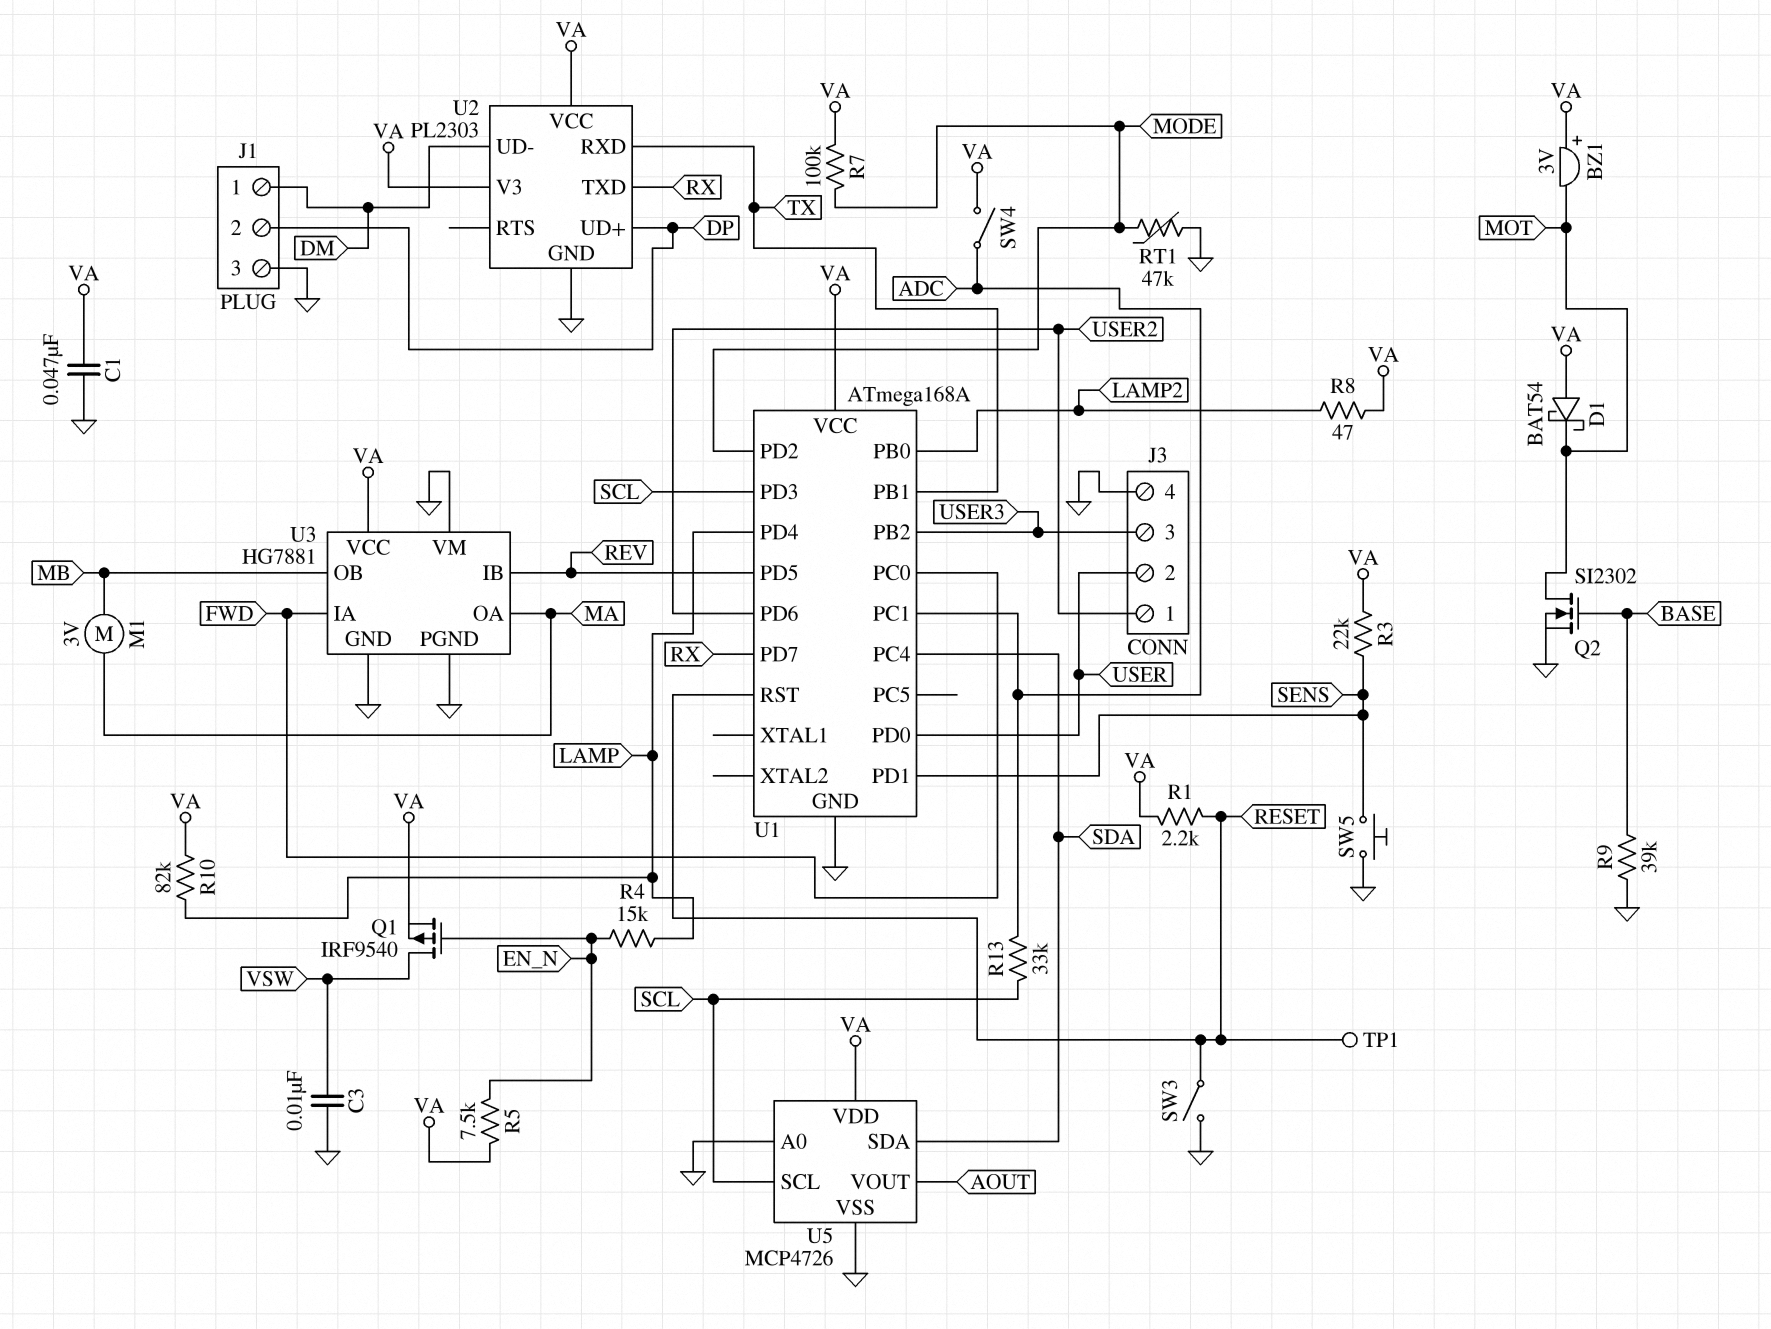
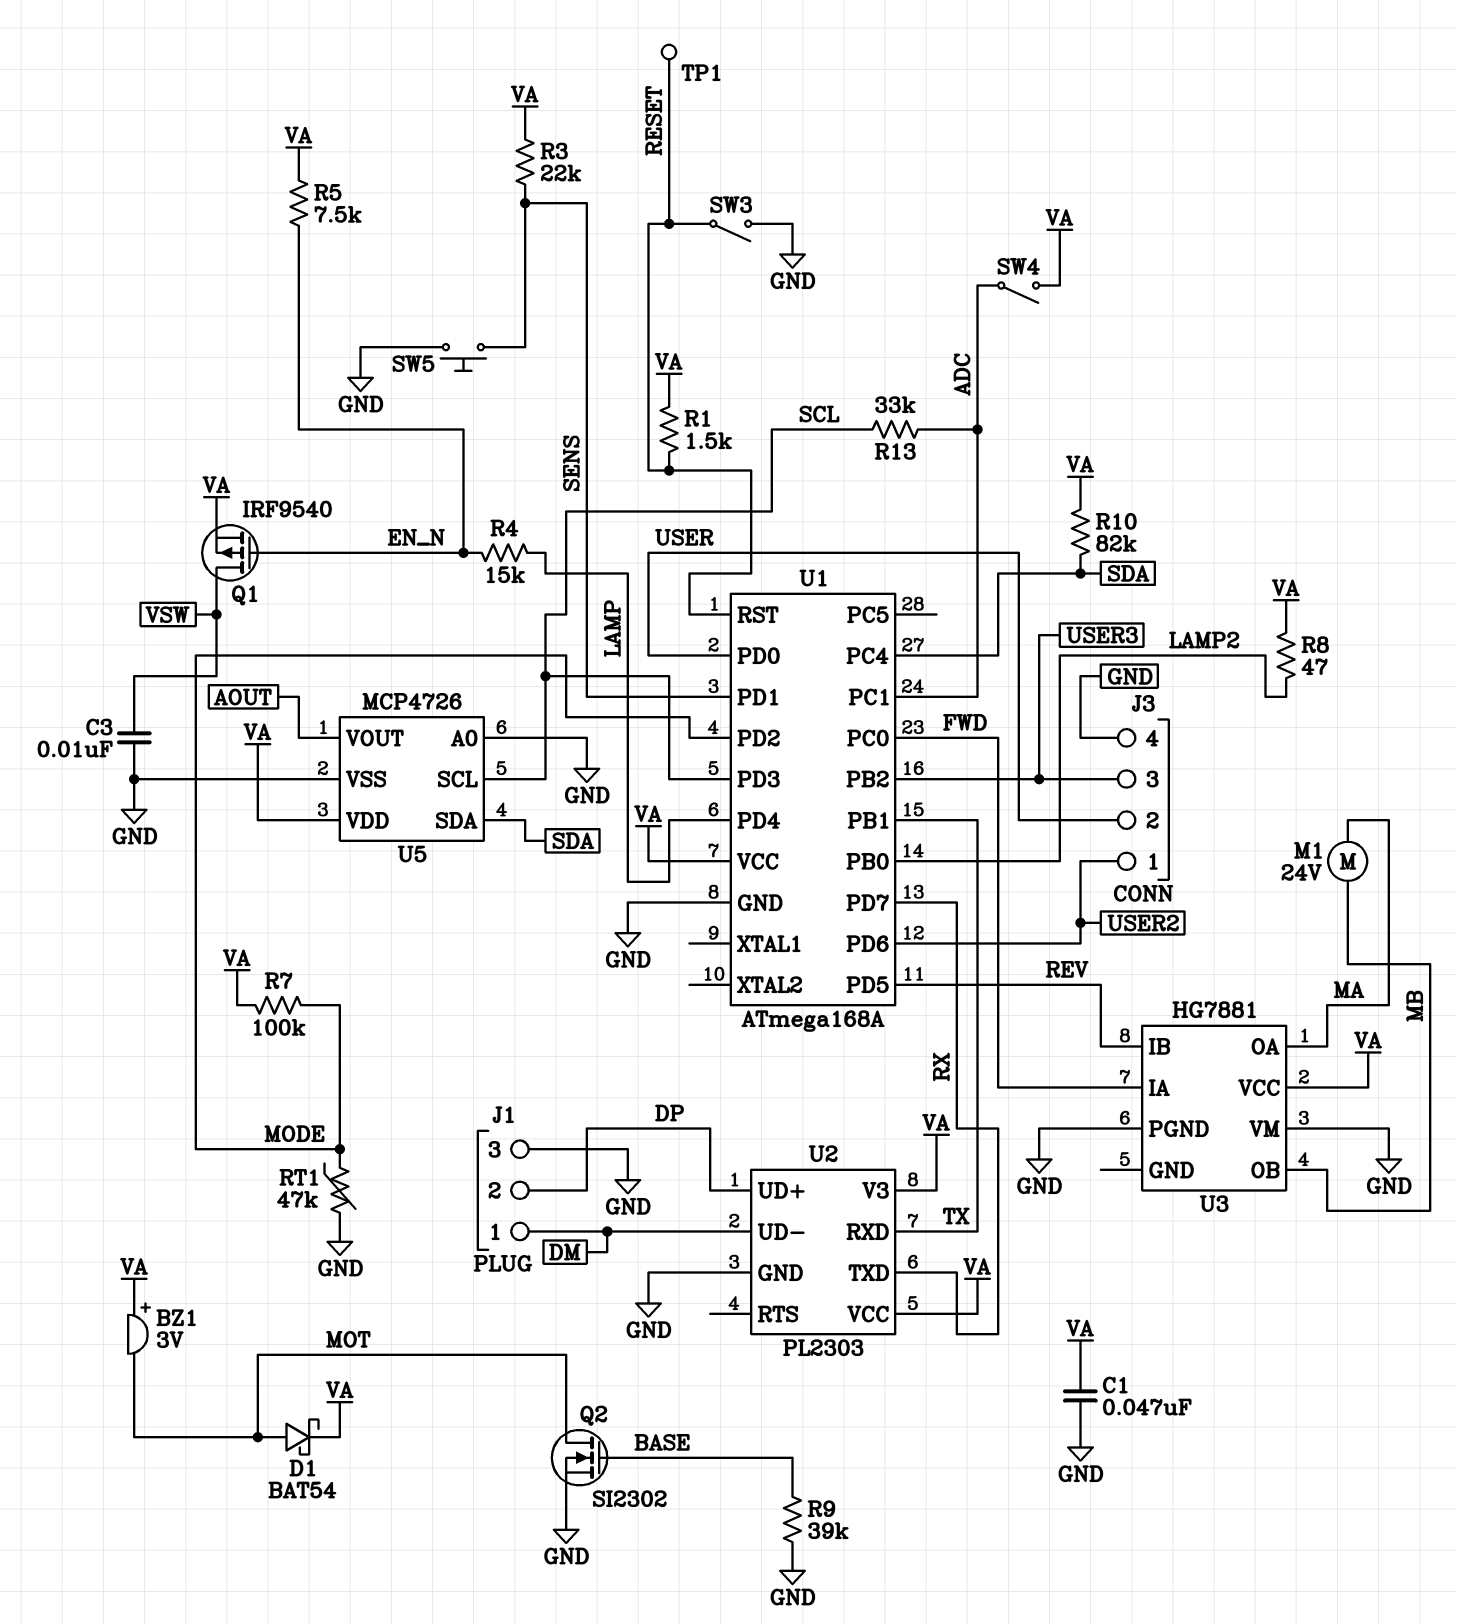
D1: schottky BAT54 (A VA, K MOT) -> schottky BAT54 (A MOT, K VA)
M1: motor 3V (MA, MB) -> motor 24V (MA, MB)
R1: 2.2k (RESET, VA) -> 1.5k (RESET, VA)
R10: 82k (LAMP, VA) -> 82k (SDA, VA)
U3 pin GND: GND -> none

